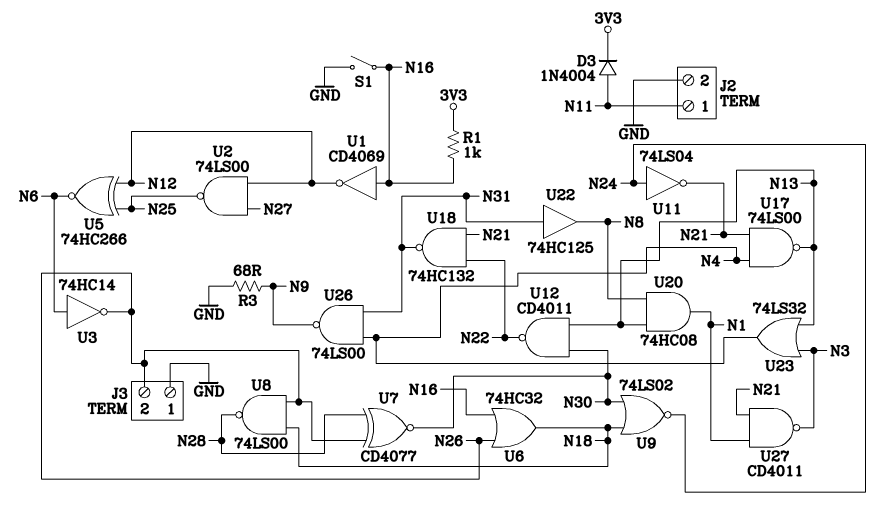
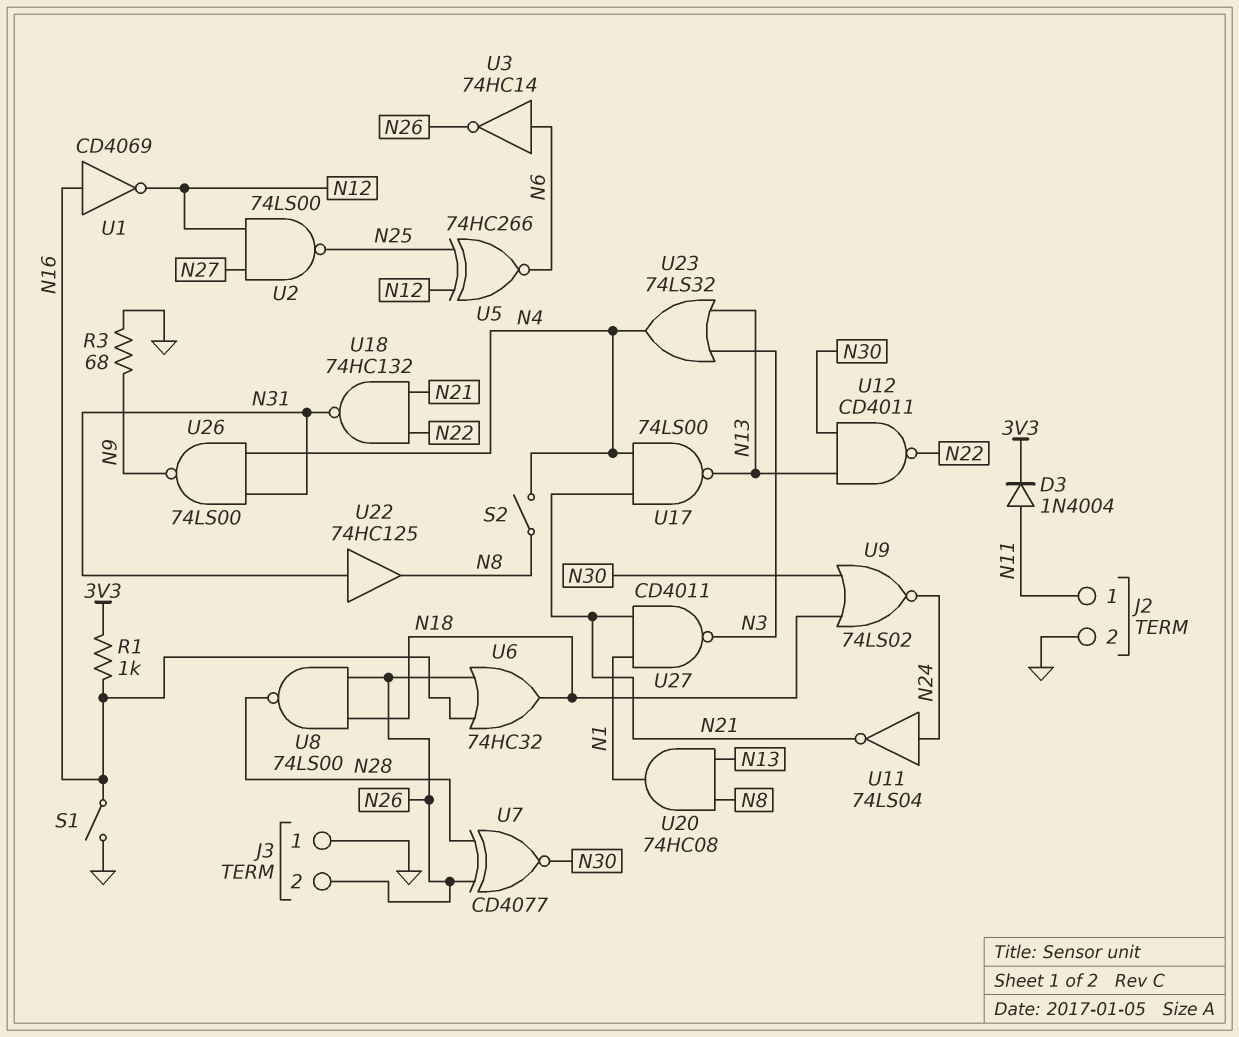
S2: none -> switch (N4, N8)

